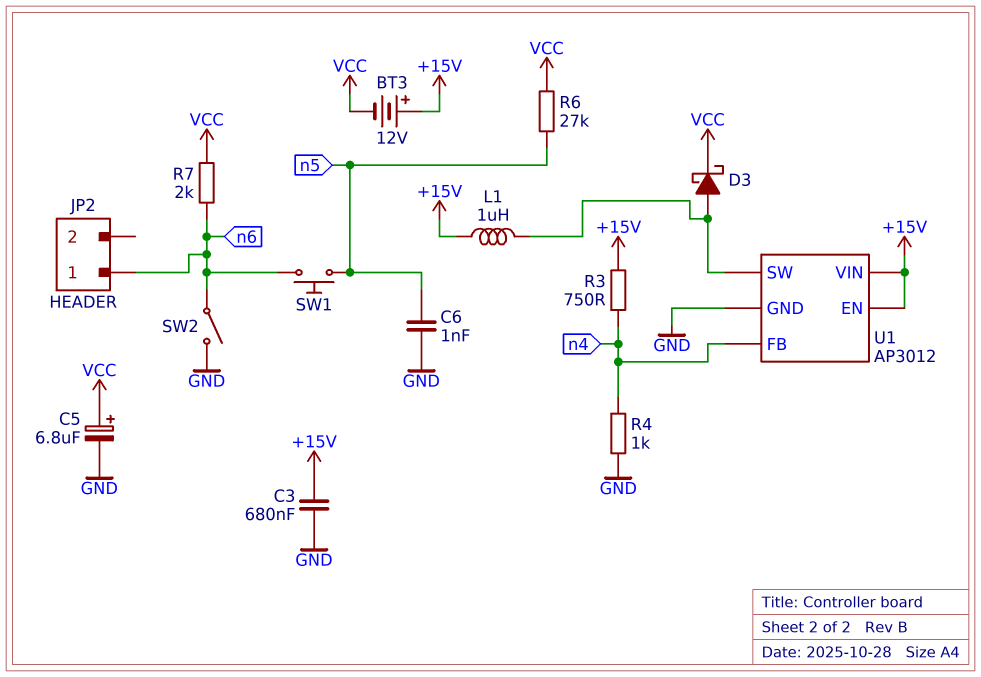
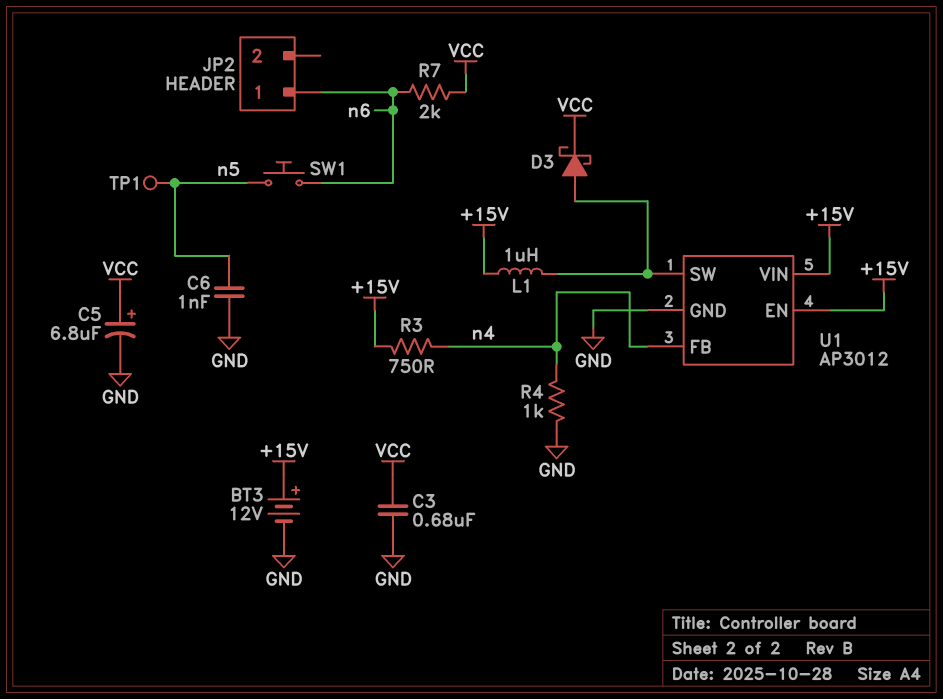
BT3: 12V (plus +15V, minus VCC) -> 12V (plus +15V, minus GND)
C3: 680nF (+15V, GND) -> 680nF (GND, VCC)
R6: 27k (VCC, n5) -> none
SW2: switch (GND, n6) -> none
TP1: none -> test point (n5)

